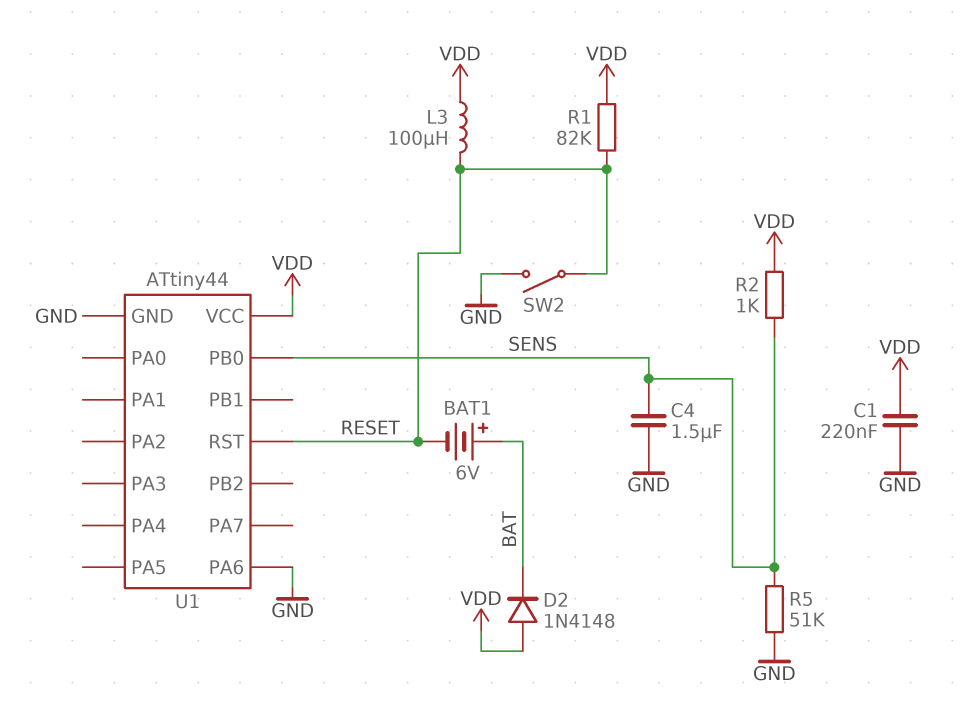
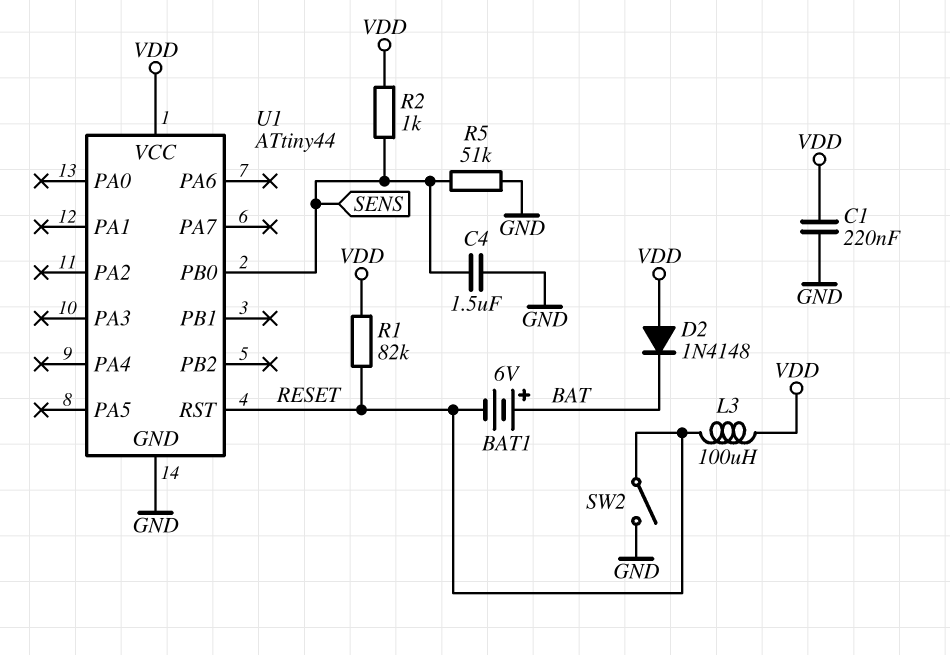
U1 pin PA6: GND -> none

